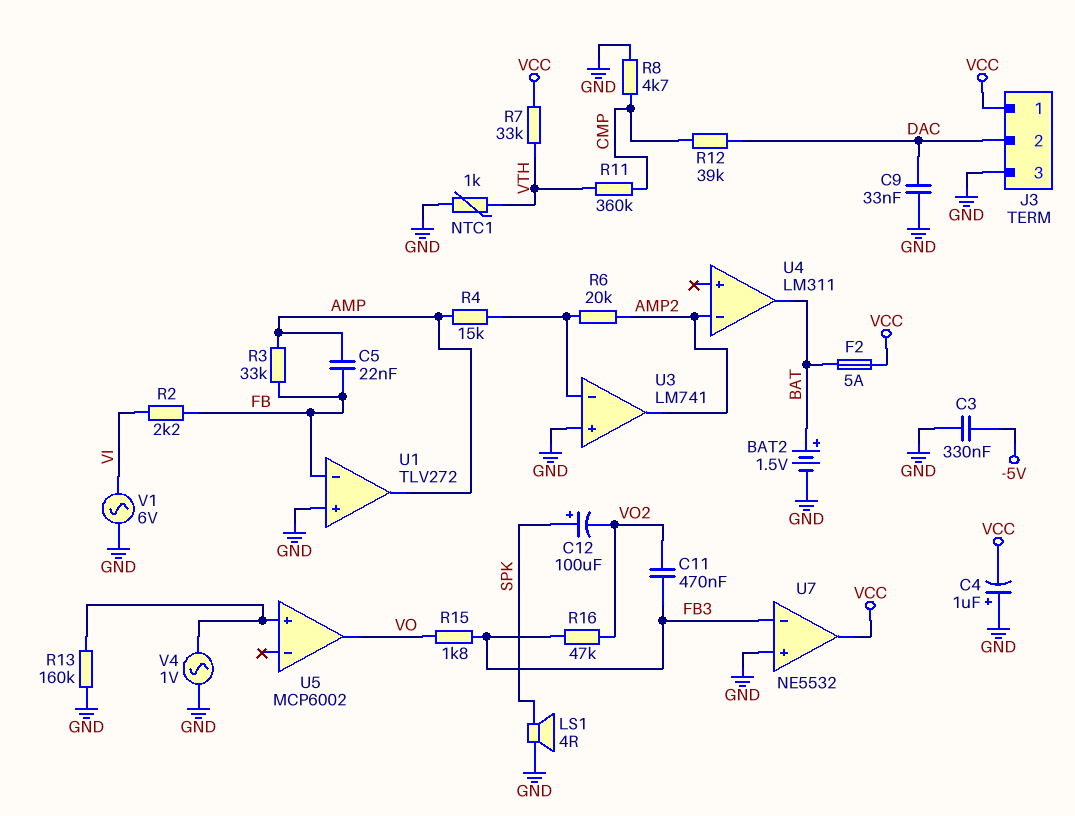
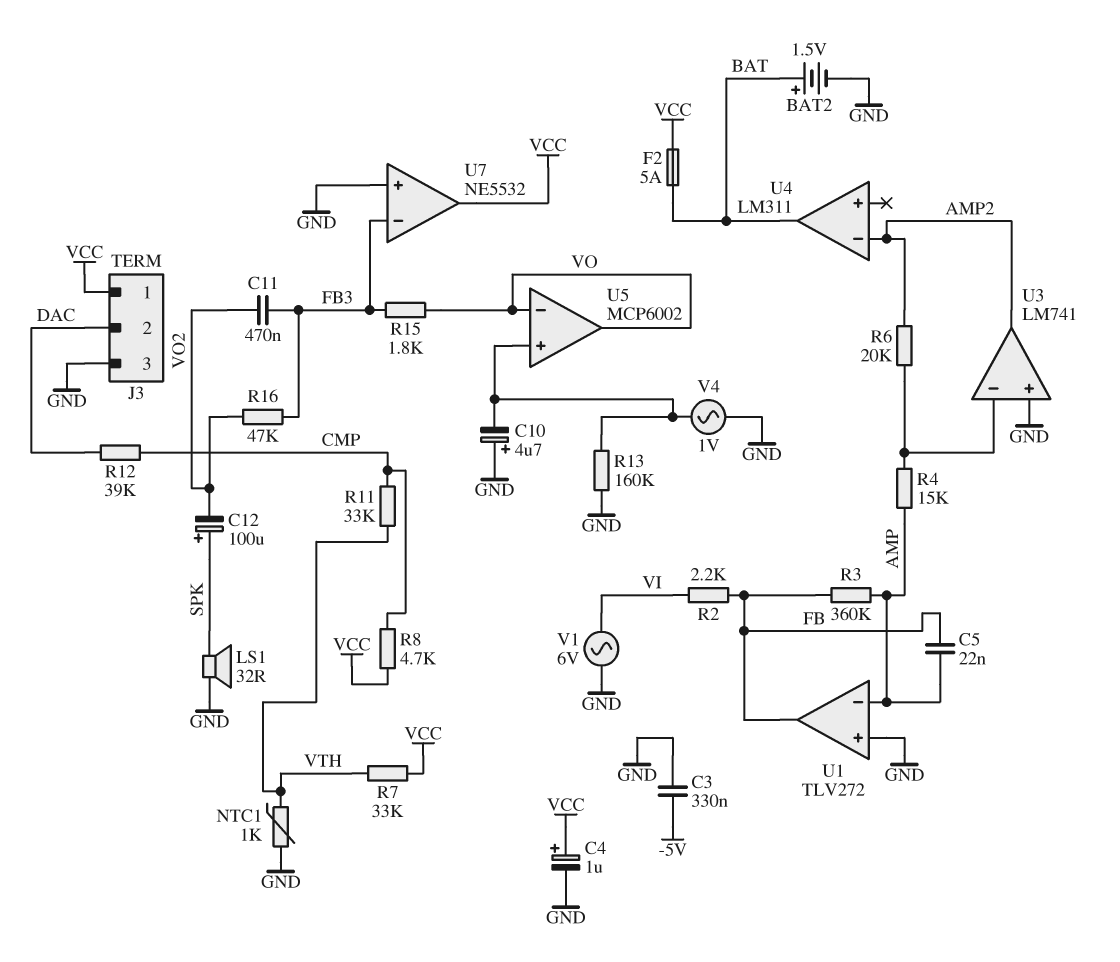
C4: 1uF (plus GND, minus VCC) -> 1uF (plus VCC, minus GND)
C9: 33nF (DAC, GND) -> none
C10: none -> 4.7uF (plus GND, minus U5/in+)
LS1: speaker 4R (GND, SPK) -> speaker 32R (GND, SPK)
R3: 33k (AMP, FB) -> 360k (AMP, FB)
R8: 4.7k (CMP, GND) -> 4.7k (CMP, VCC)
R11: 360k (CMP, VTH) -> 33k (CMP, VTH)
U1 pin in-: FB -> AMP
U1 pin out: AMP -> FB
U5 pin in-: none -> VO

